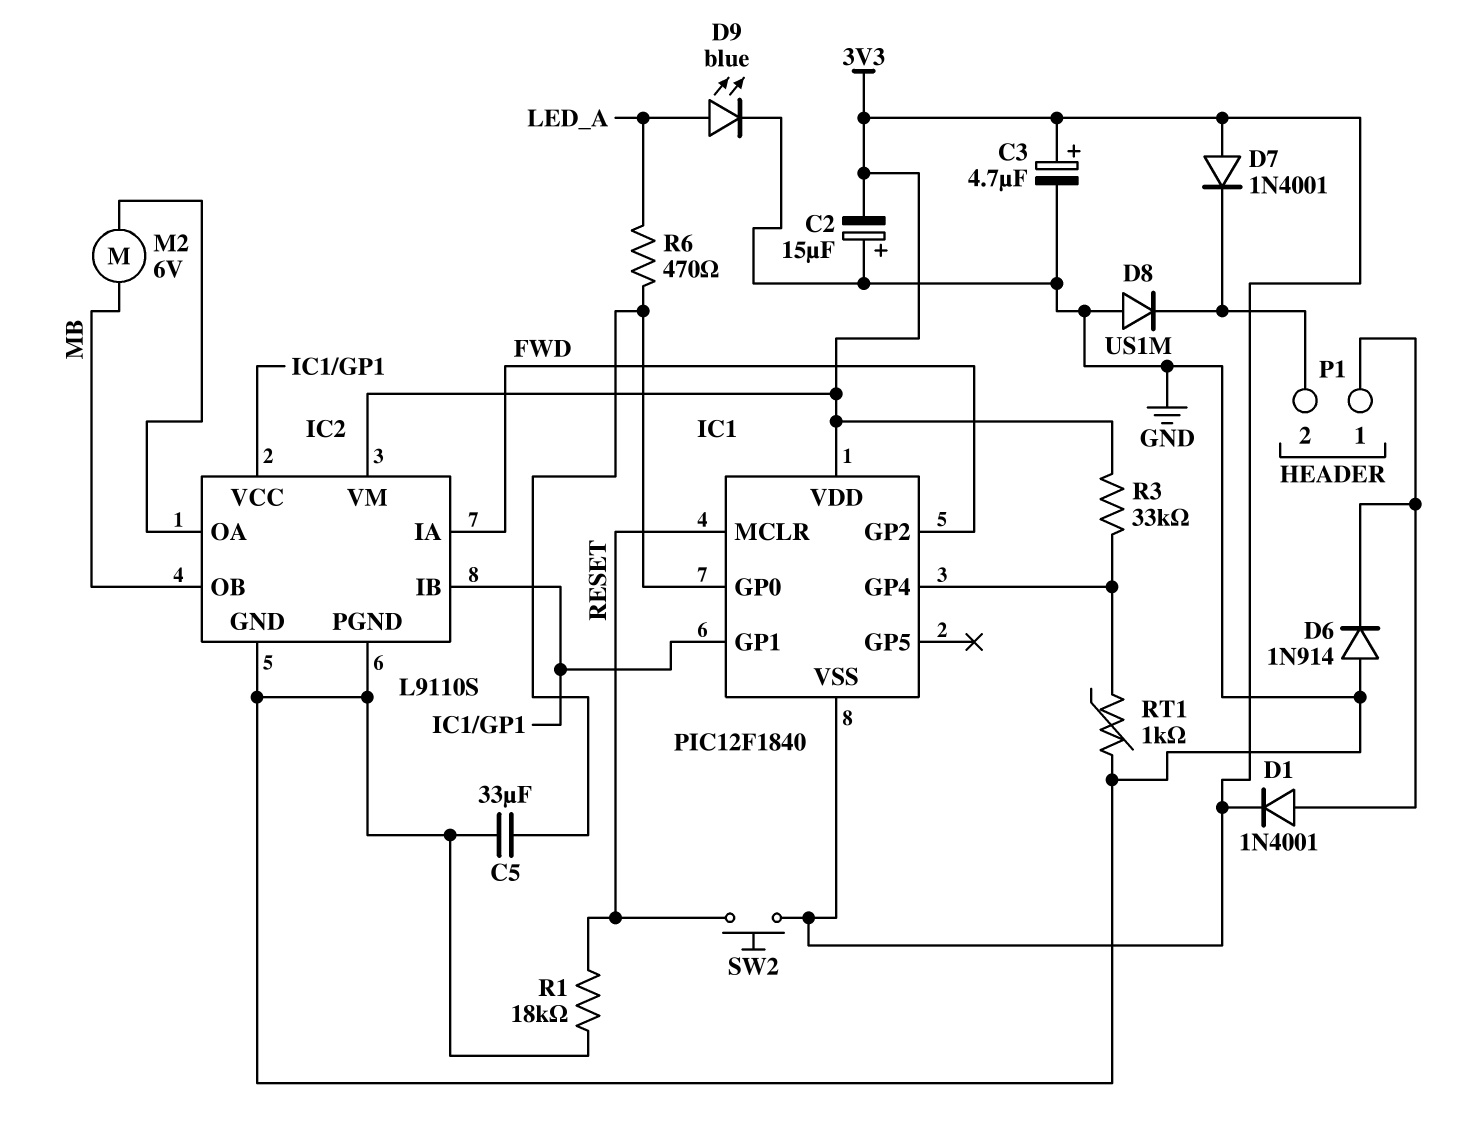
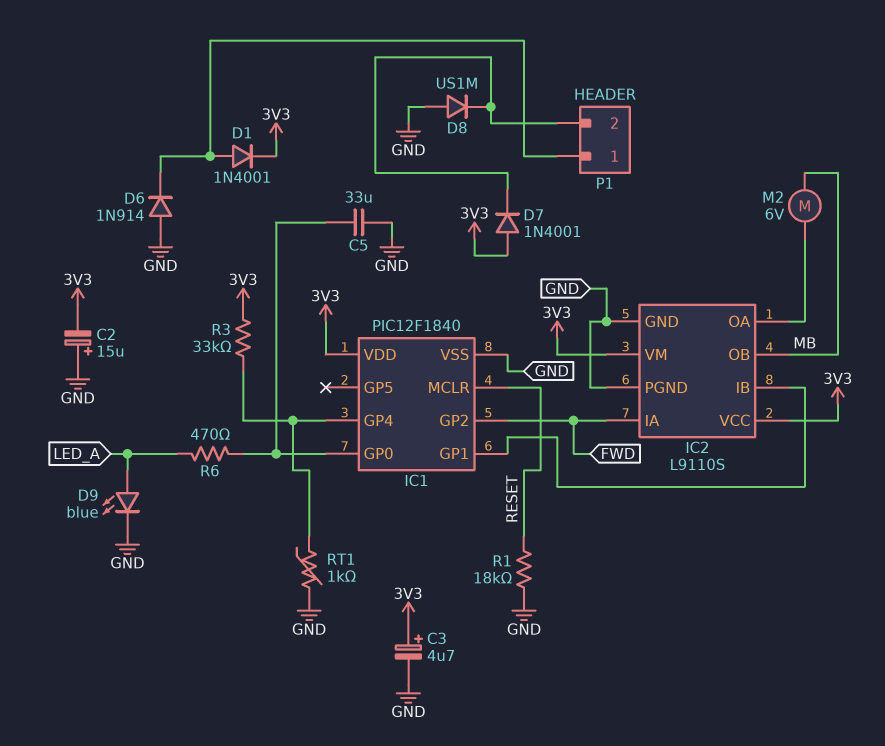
IC1 pin VSS: 3V3 -> GND
IC2 pin VCC: IC1/GP1 -> 3V3
SW2: button (3V3, RESET) -> none

